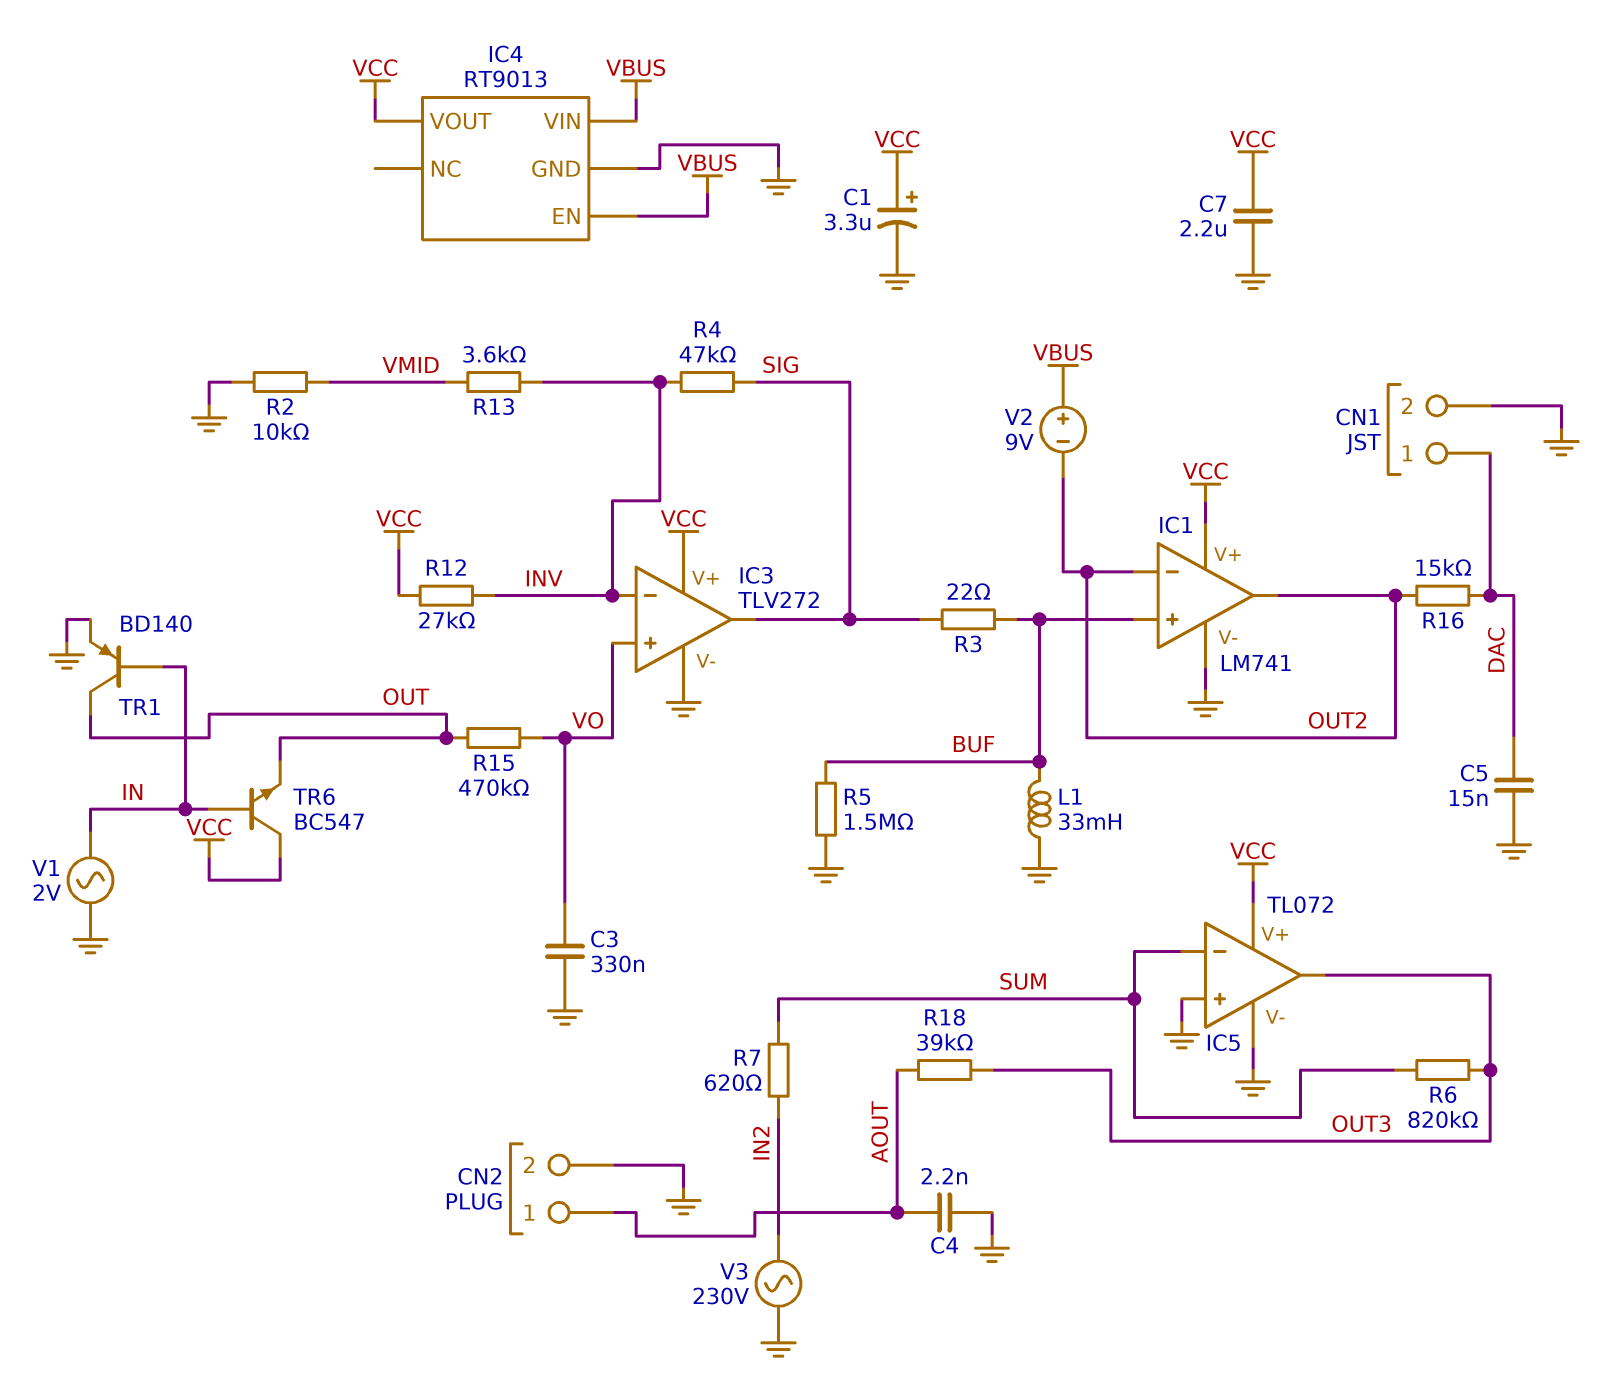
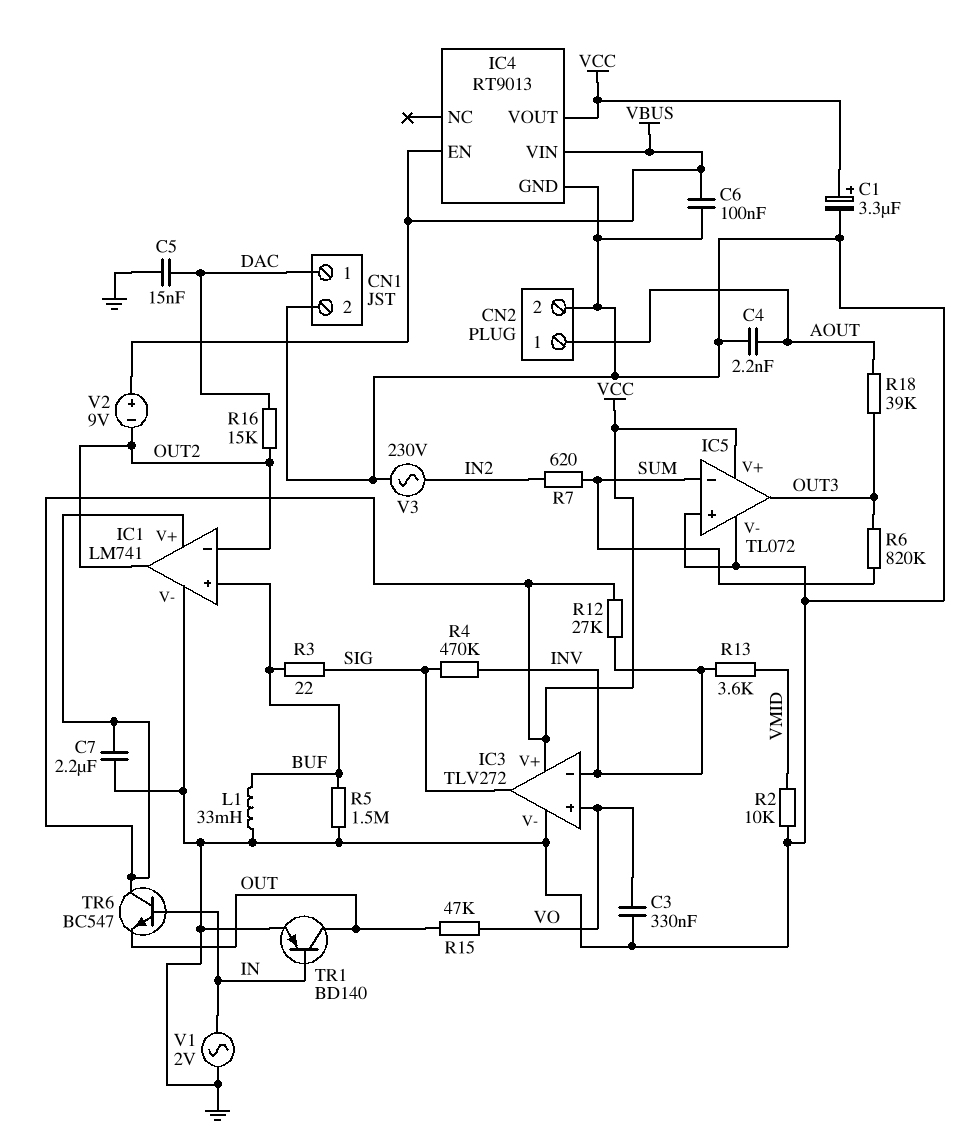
C6: none -> 100nF (GND, VBUS)
R4: 47k (INV, SIG) -> 470k (INV, SIG)
R15: 470k (OUT, VO) -> 47k (OUT, VO)

